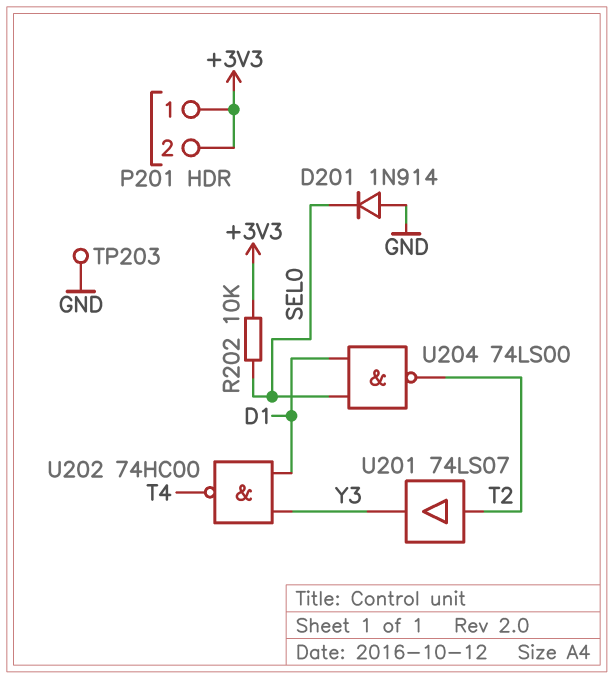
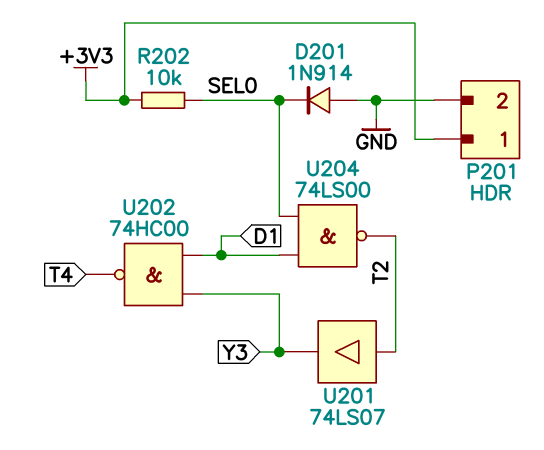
P201 pin 2: +3V3 -> GND
TP203: test point (GND) -> none

